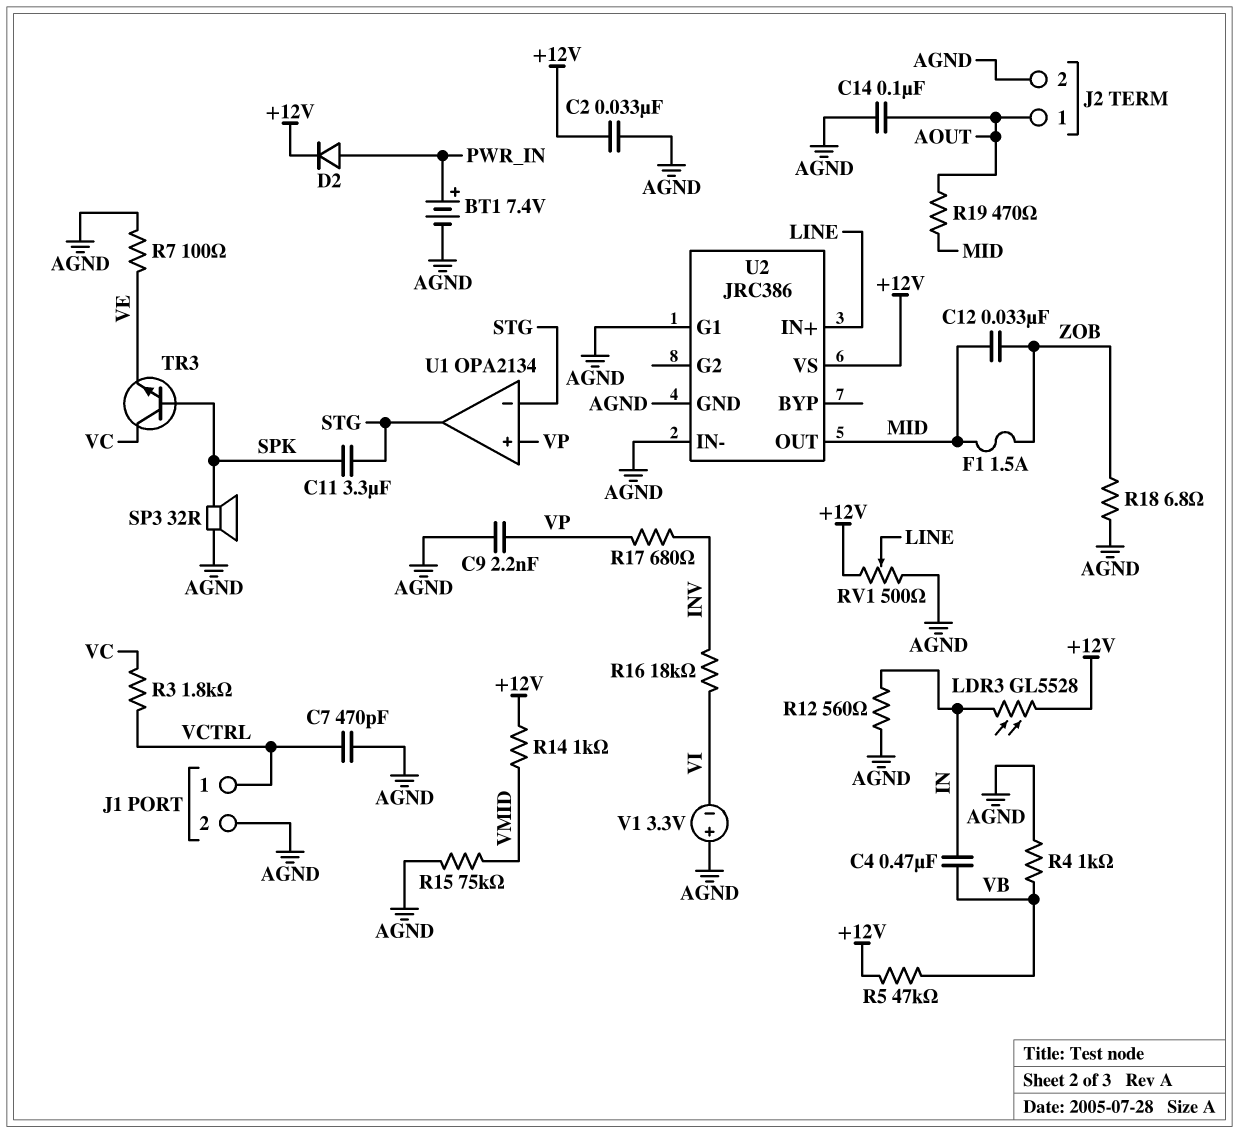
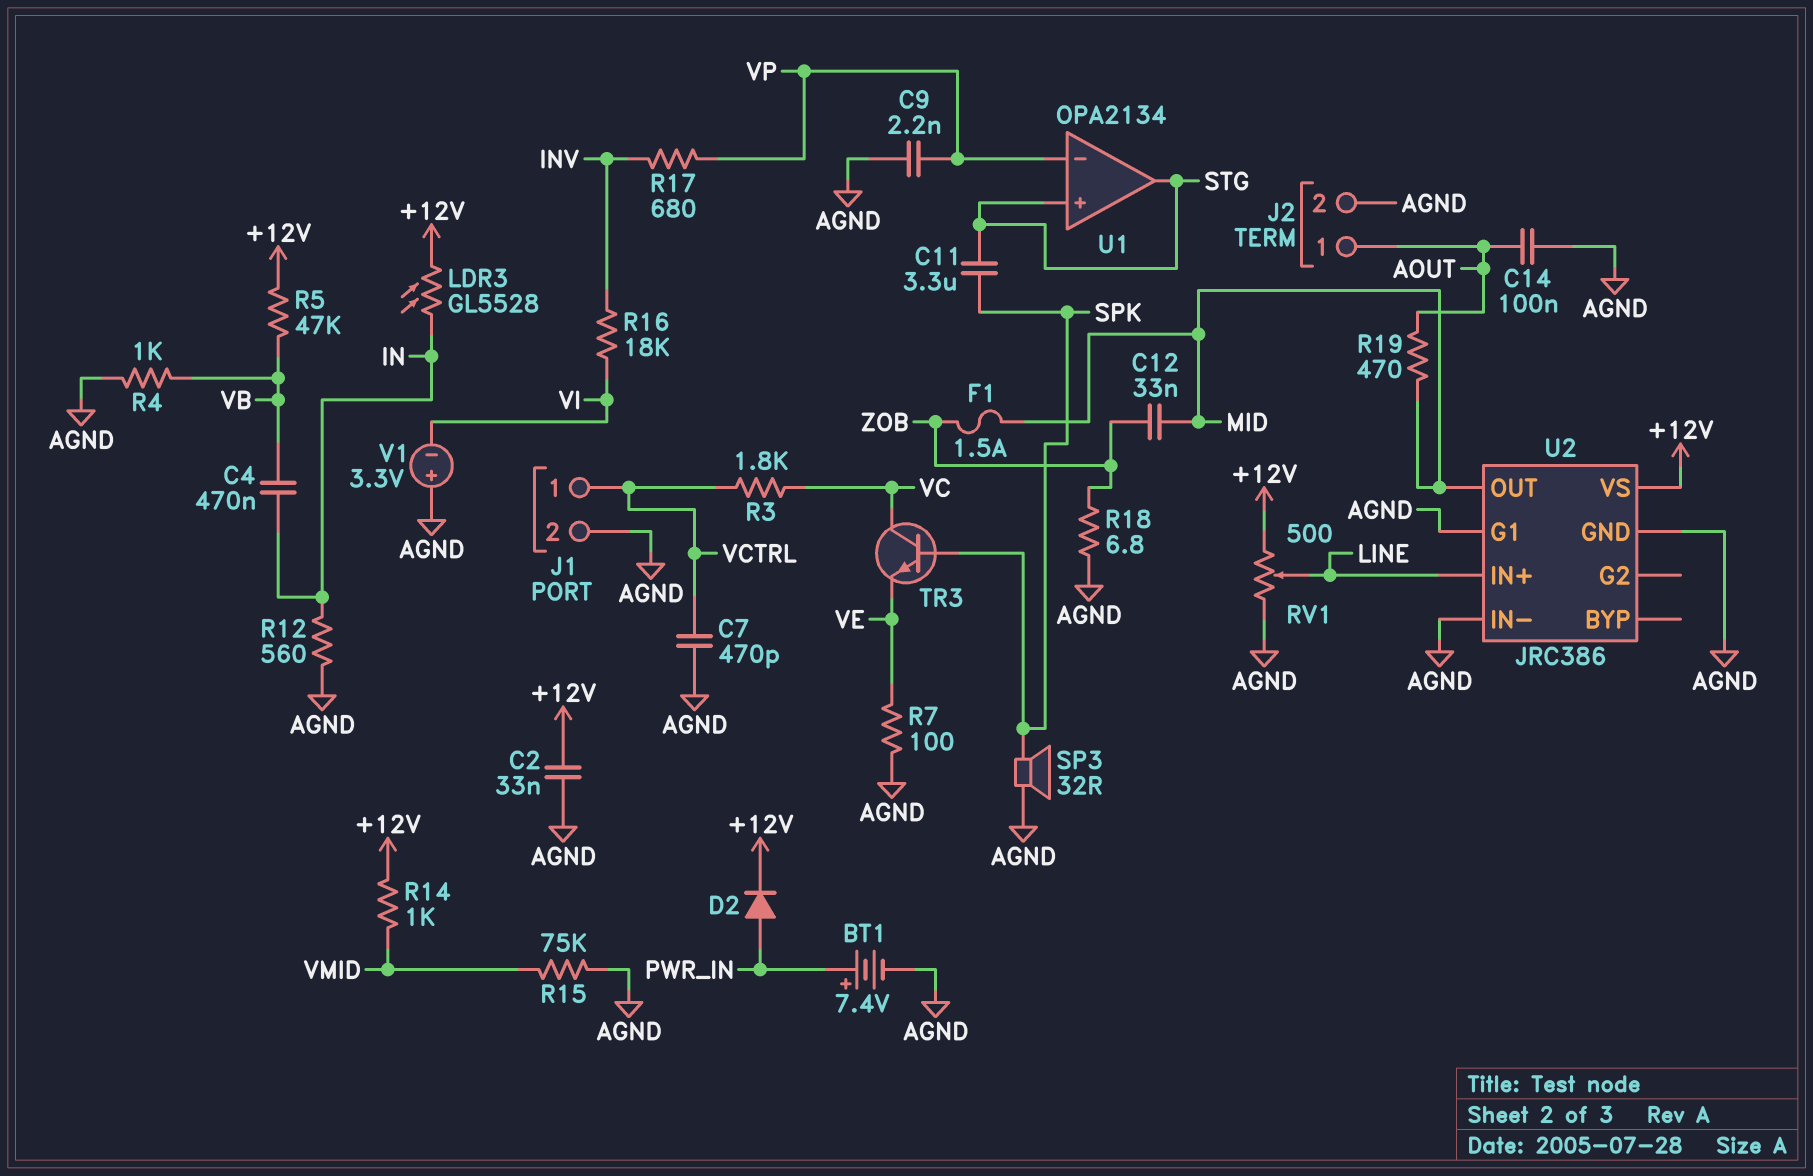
U1 pin in+: VP -> STG
U1 pin in-: STG -> VP

